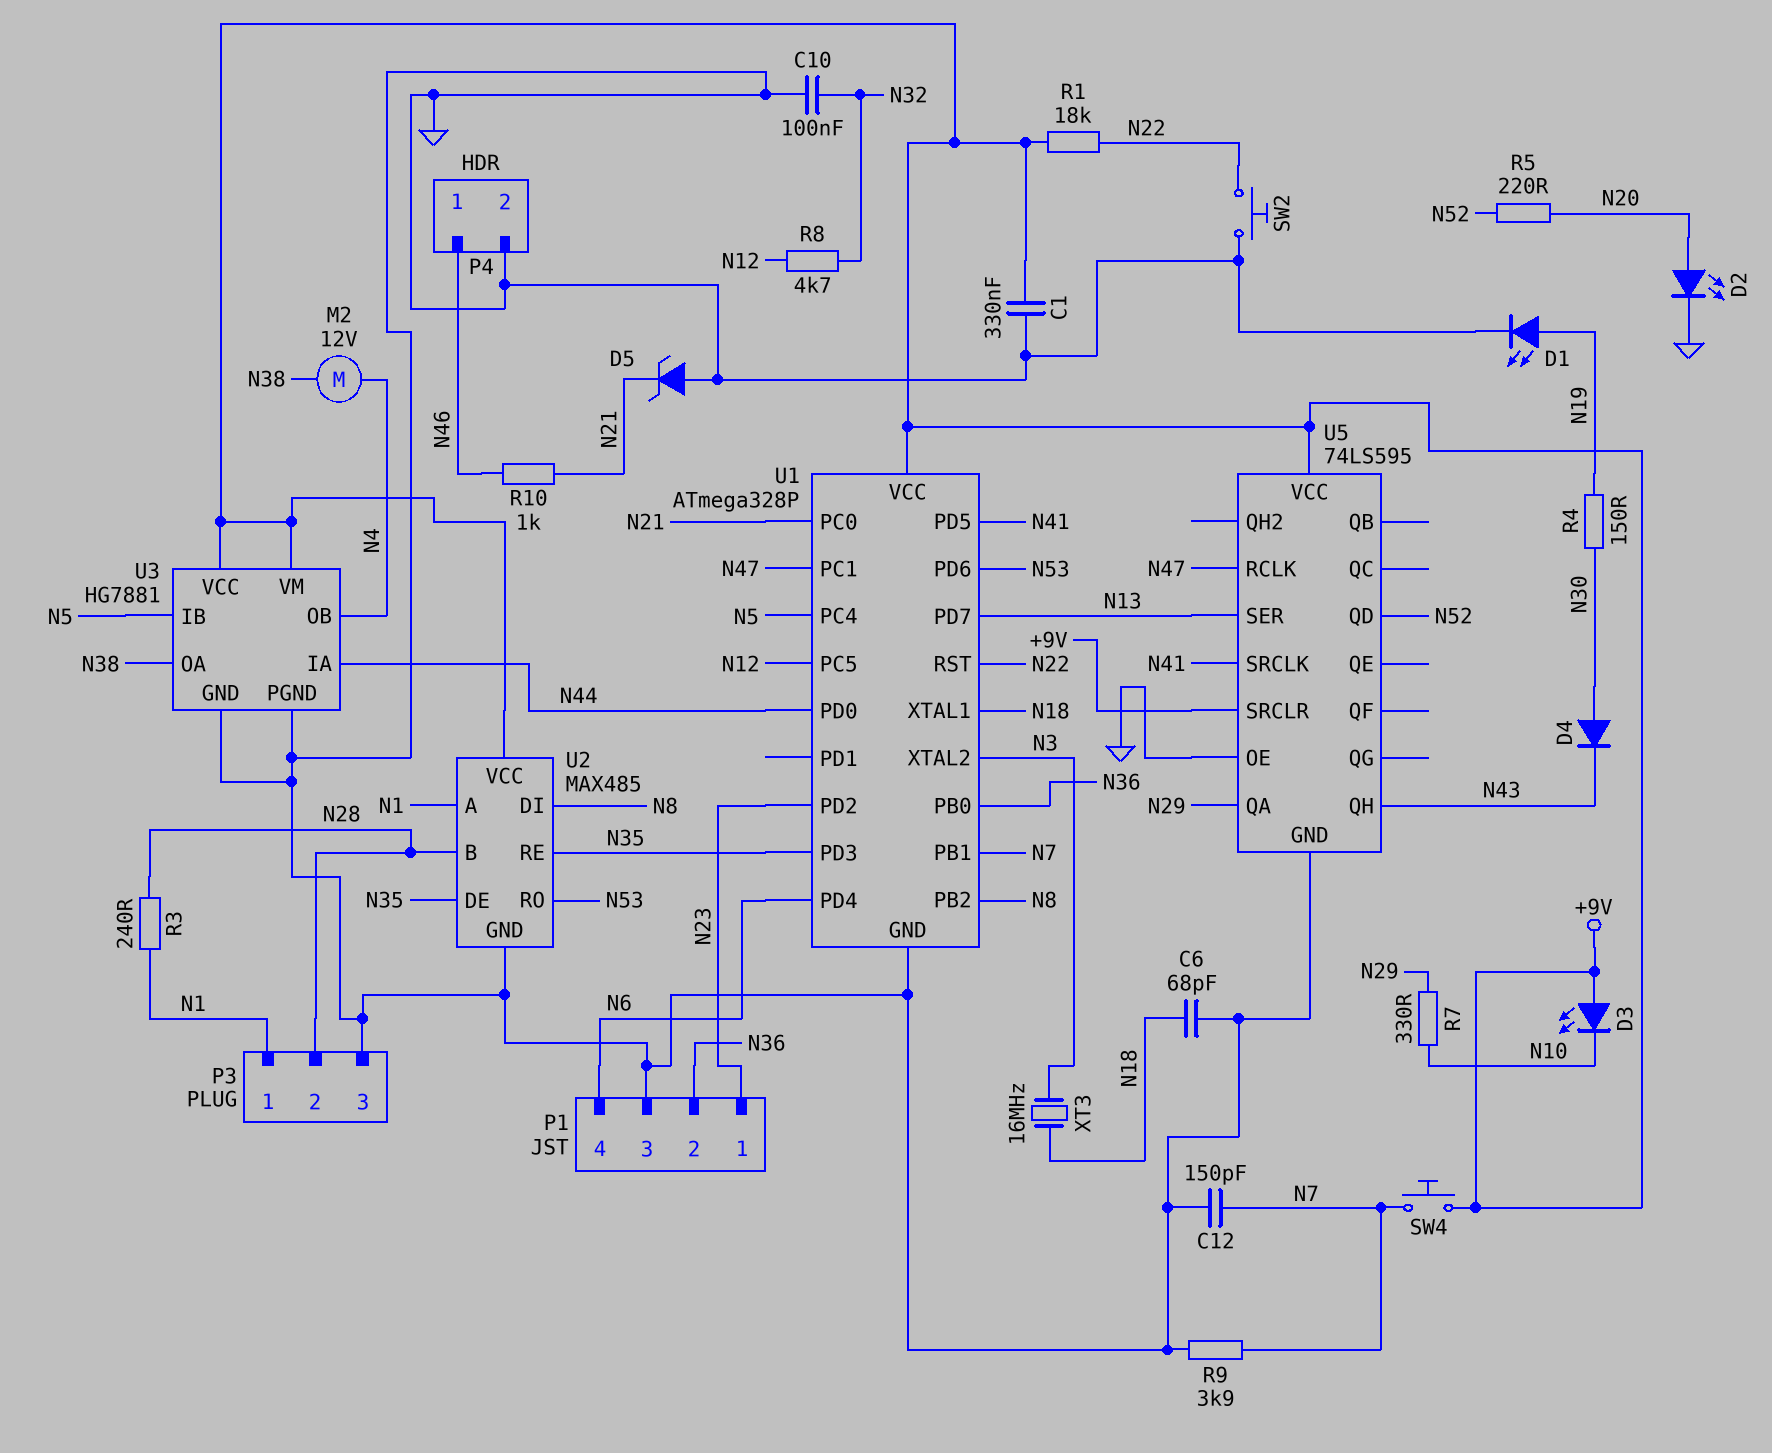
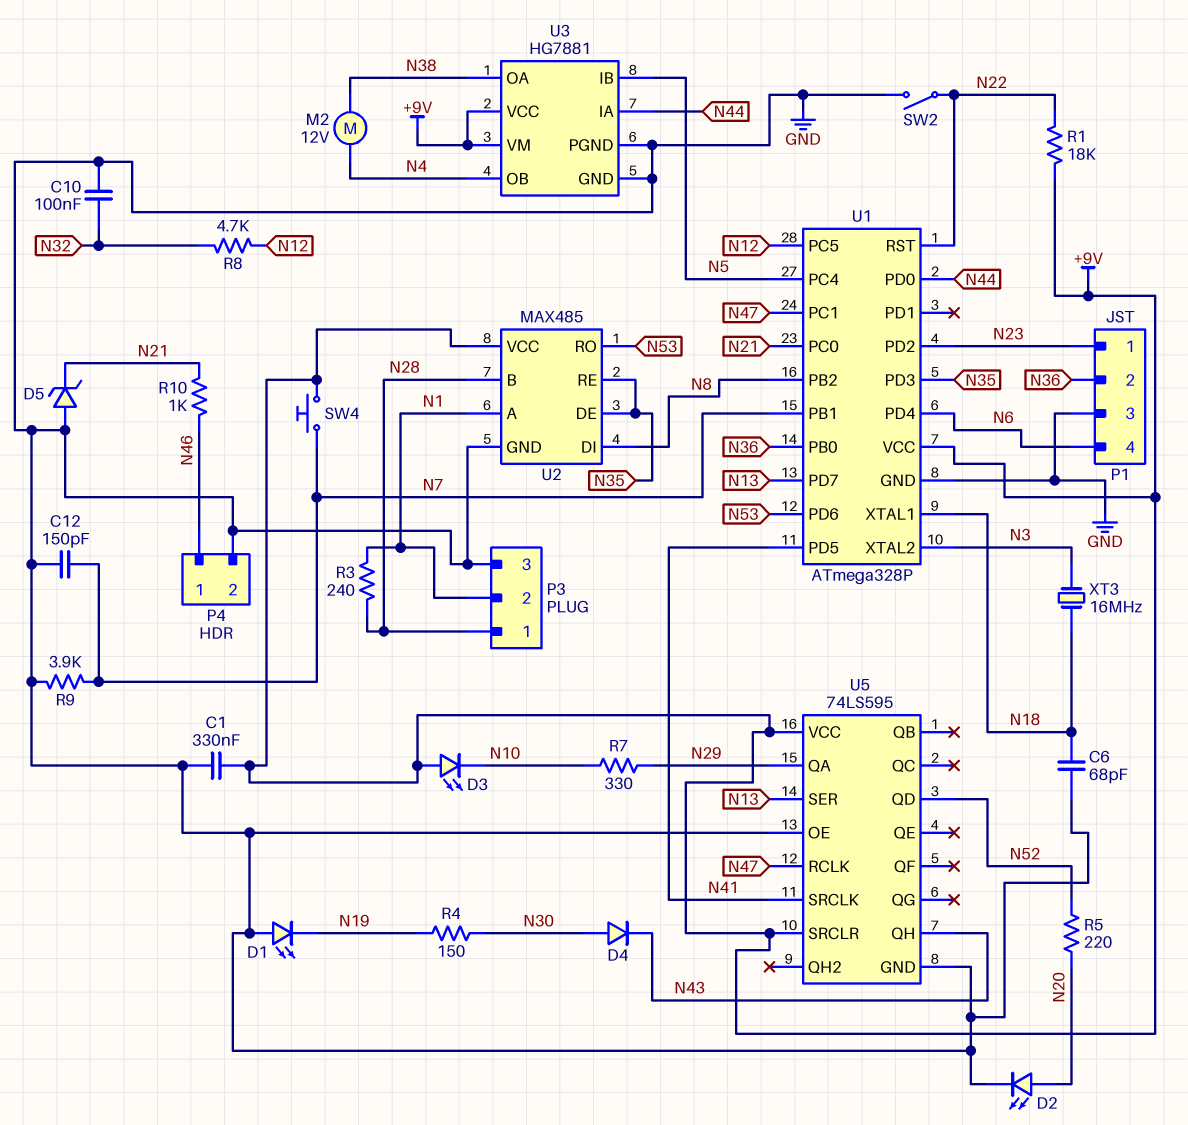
D1: LED (A N19, K GND) -> LED (A GND, K N19)
P3 pin 1: N1 -> N28
P3 pin 2: N28 -> N1
SW2: button (GND, N22) -> switch (GND, N22)

